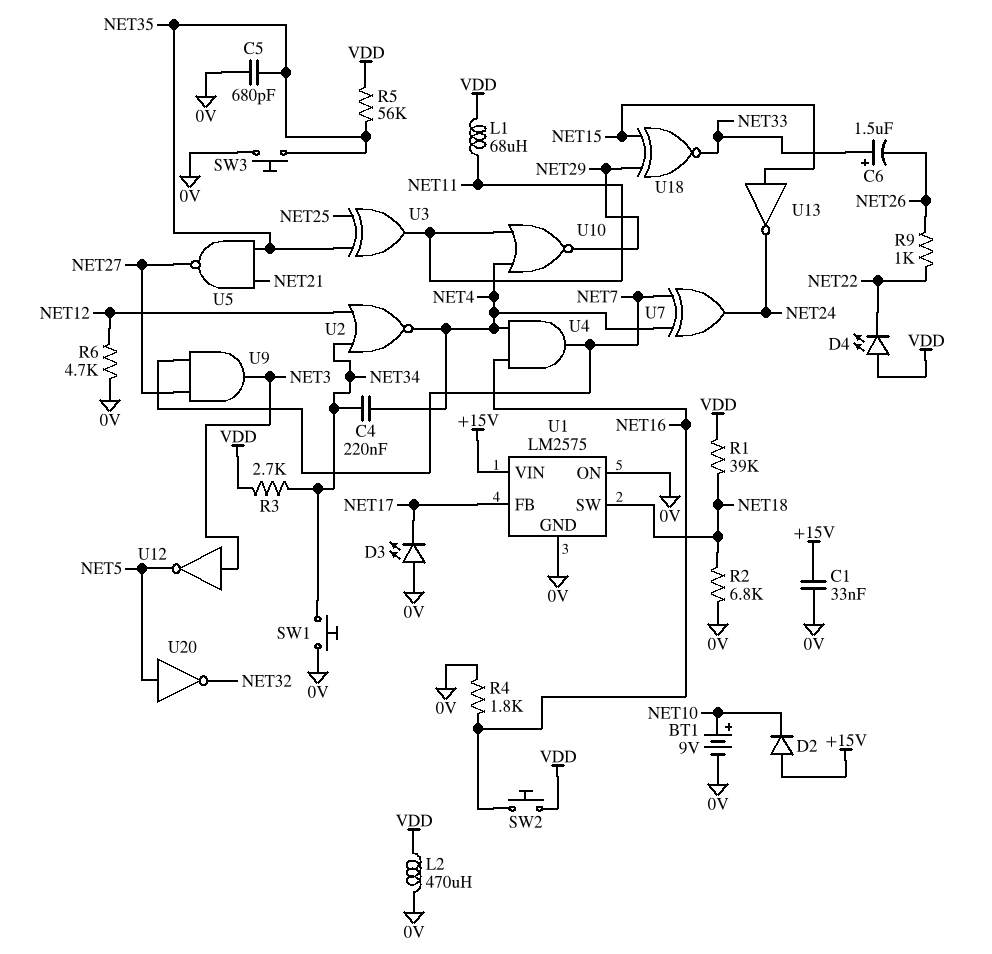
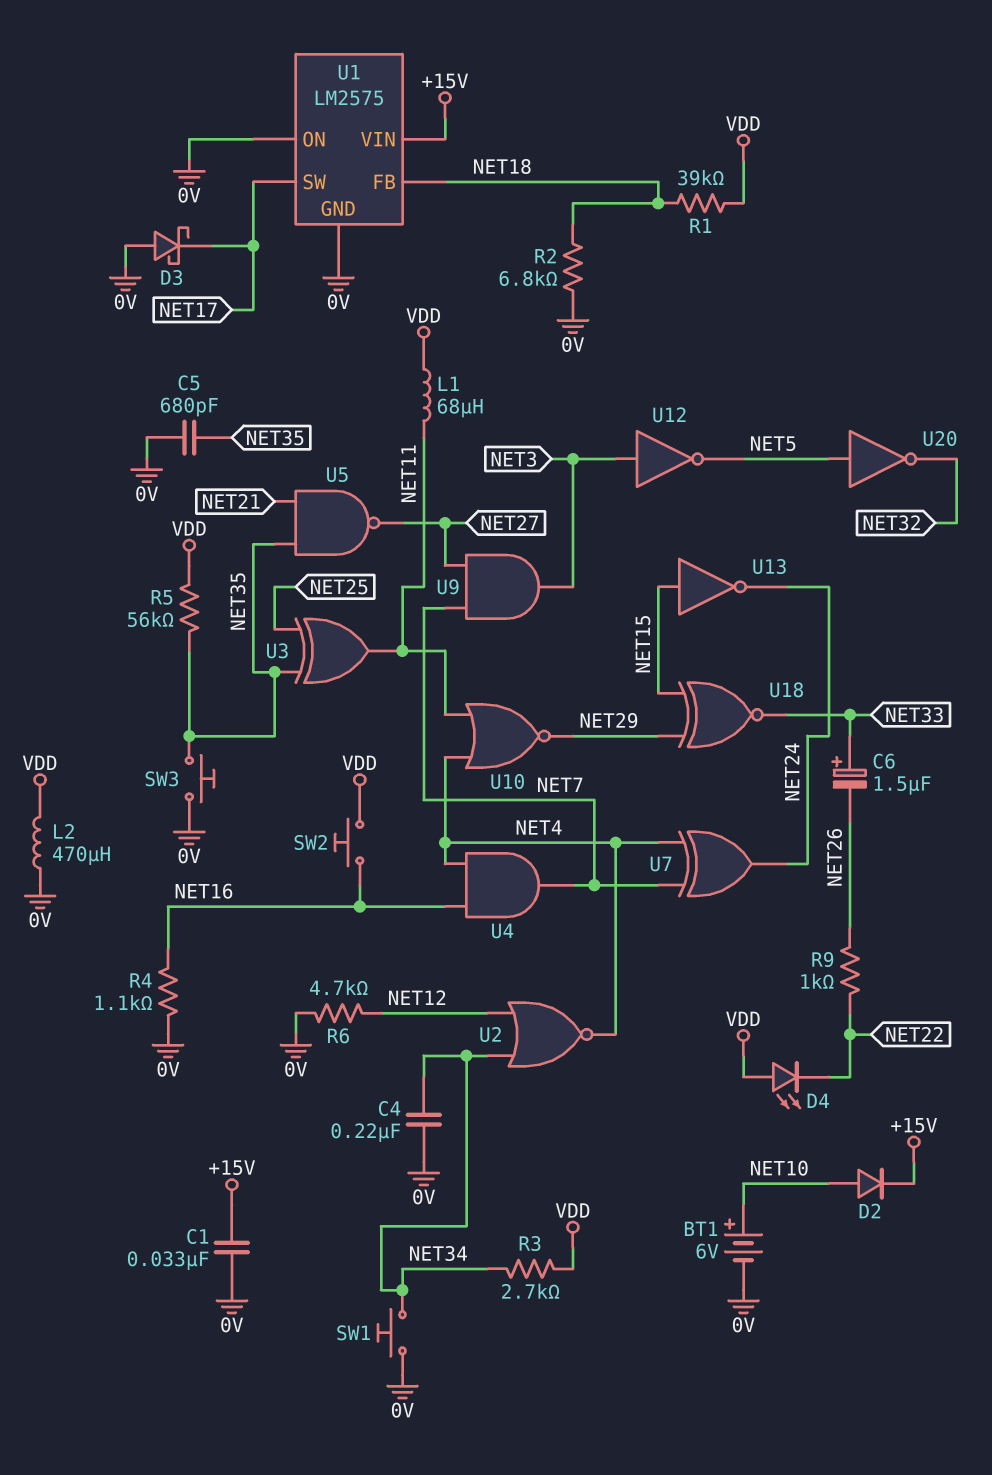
BT1: 9V (plus NET10, minus 0V) -> 6V (plus NET10, minus 0V)
C4: 220nF (NET4, NET34) -> 220nF (0V, NET34)
D2: diode (A +15V, K NET10) -> diode (A NET10, K +15V)
D3: LED (A 0V, K NET17) -> schottky (A 0V, K NET17)
R4: 1.8k (0V, NET16) -> 1.1k (0V, NET16)
U1 pin FB: NET17 -> NET18
U1 pin SW: NET18 -> NET17

